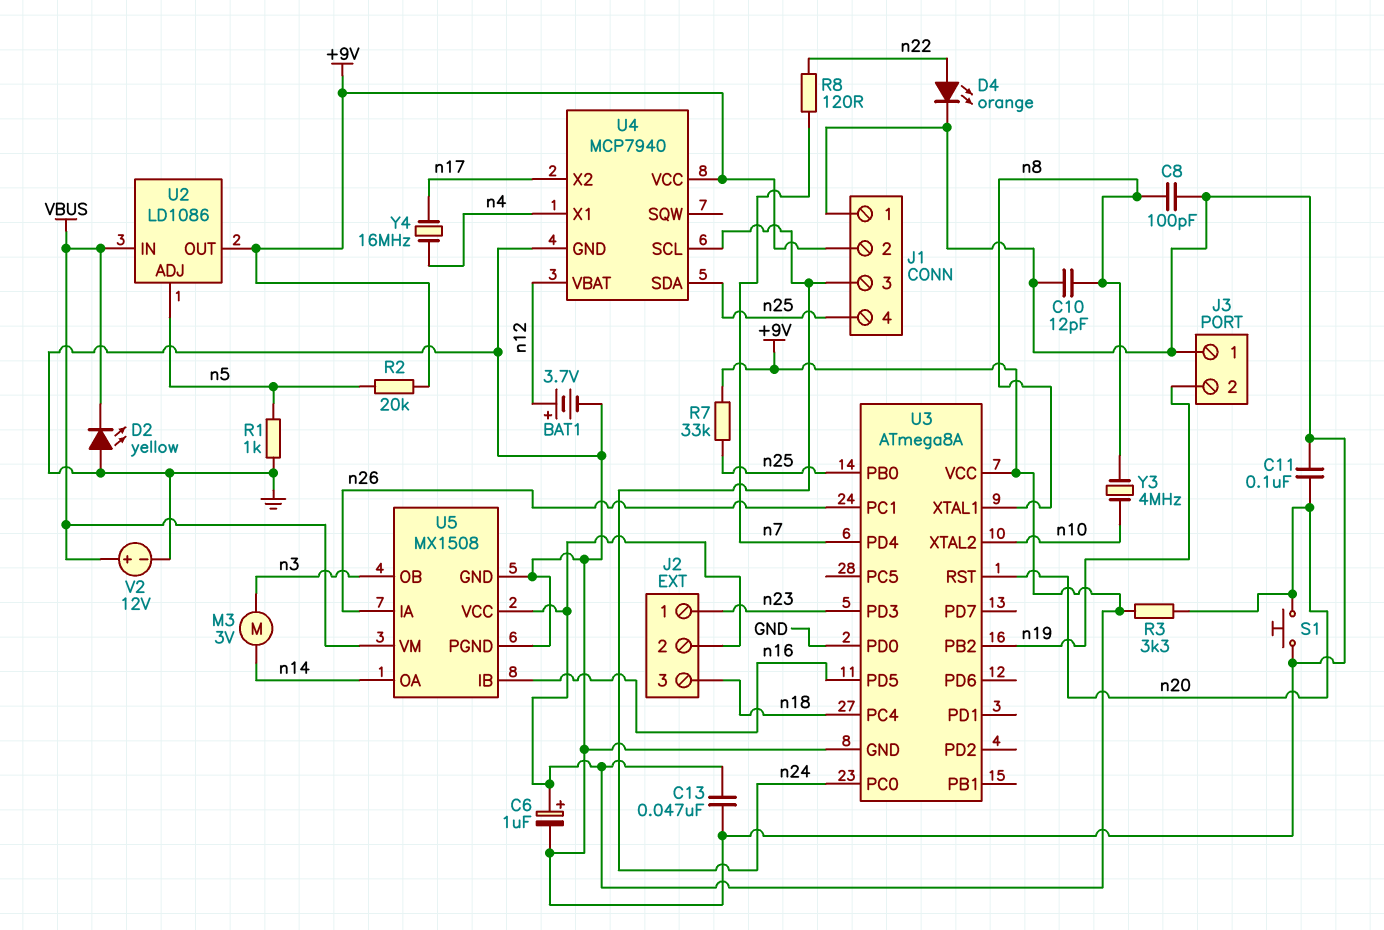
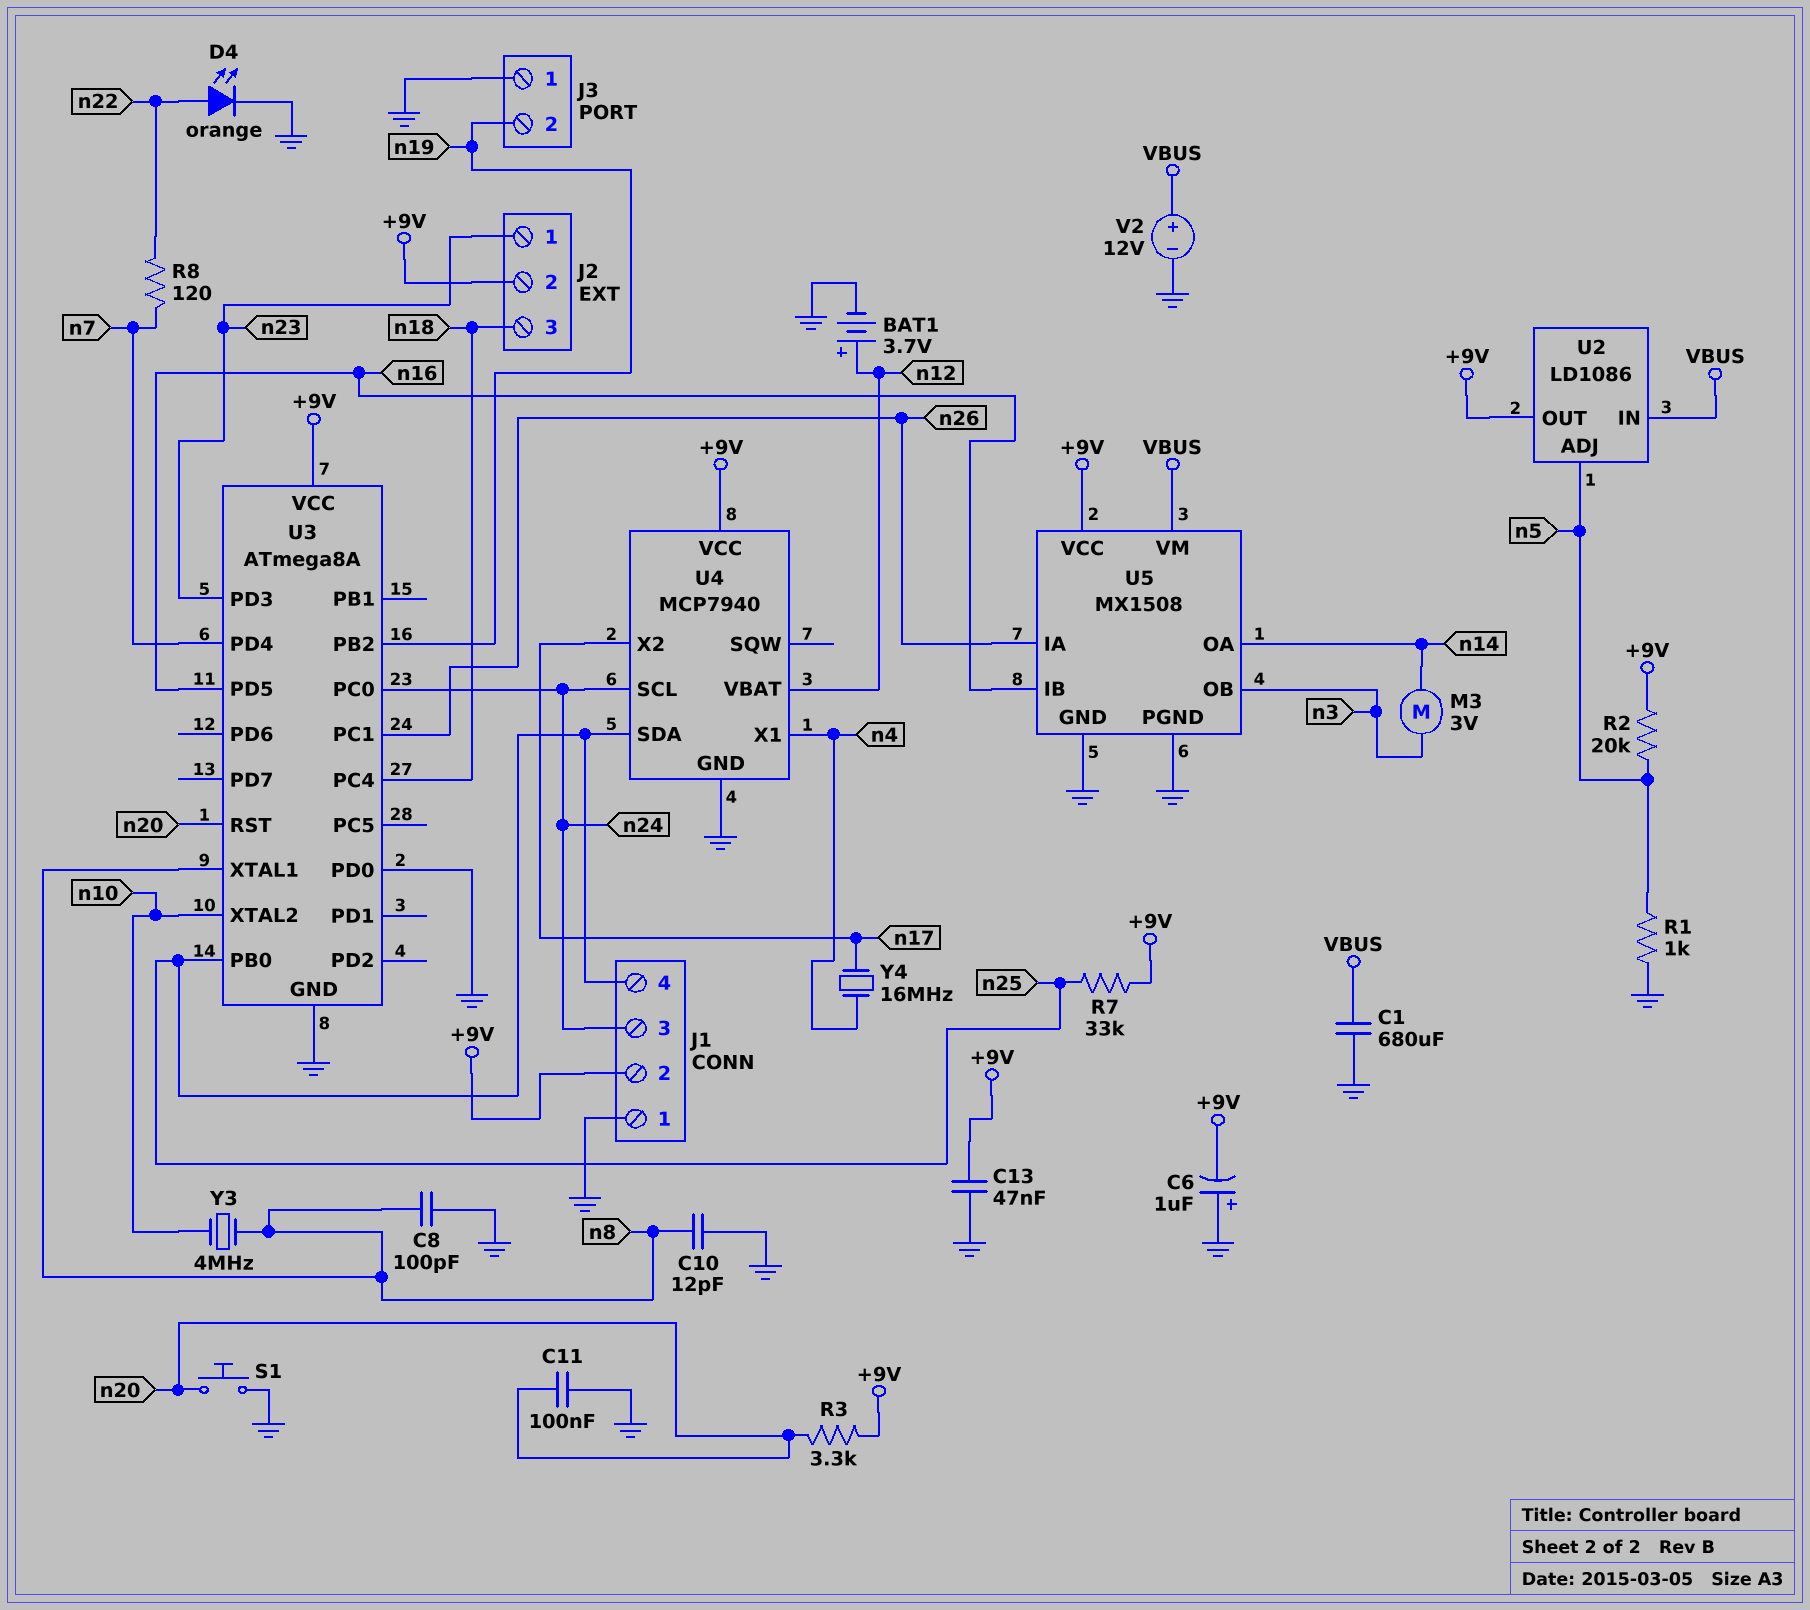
C1: none -> 680uF (GND, VBUS)
C6: 1uF (plus +9V, minus GND) -> 1uF (plus GND, minus +9V)
D2: LED yellow (A GND, K VBUS) -> none

